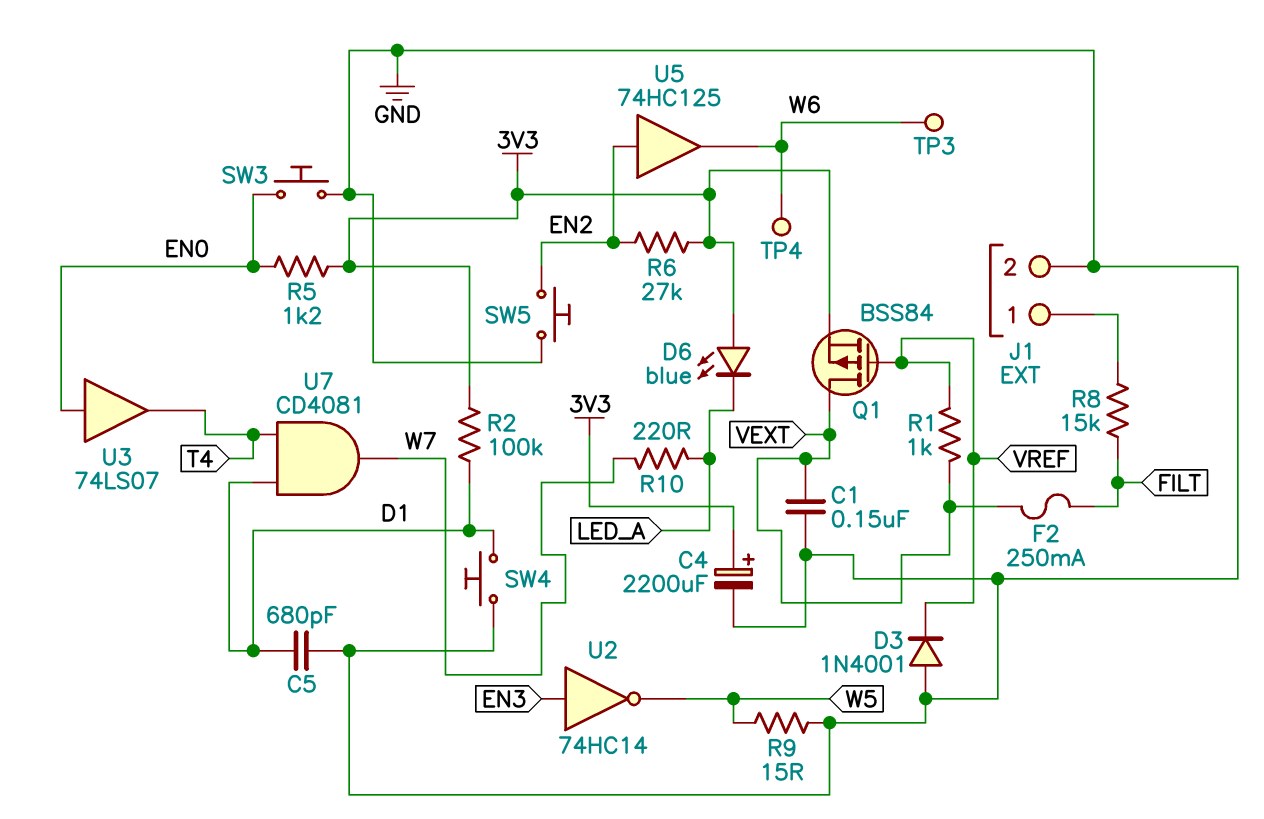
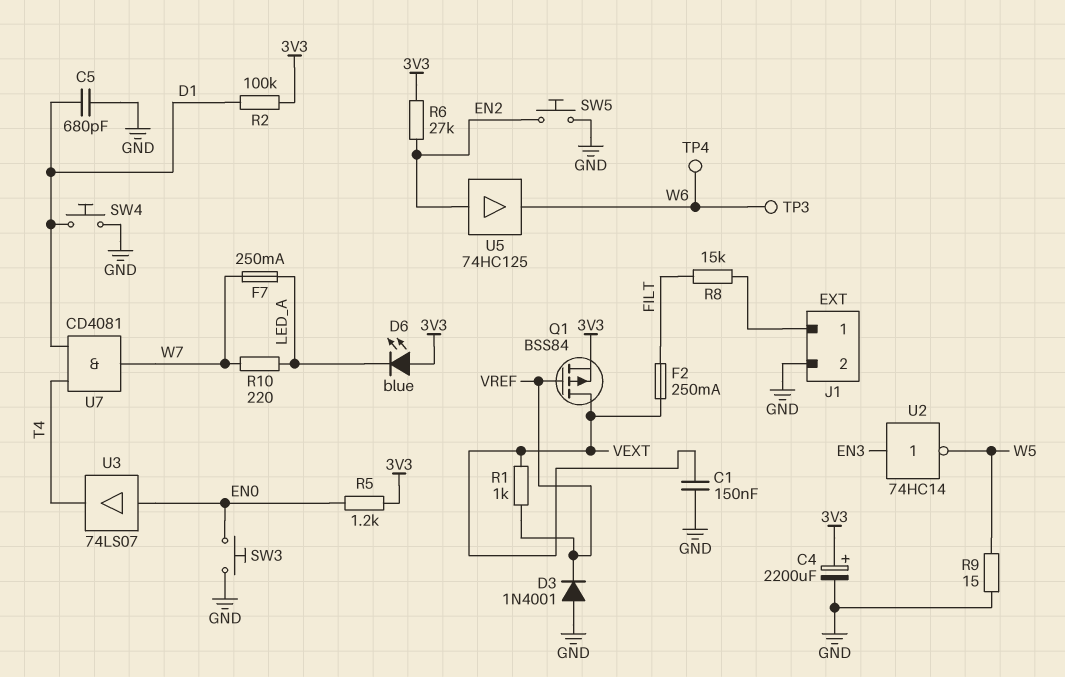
F7: none -> 250mA (LED_A, W7)

